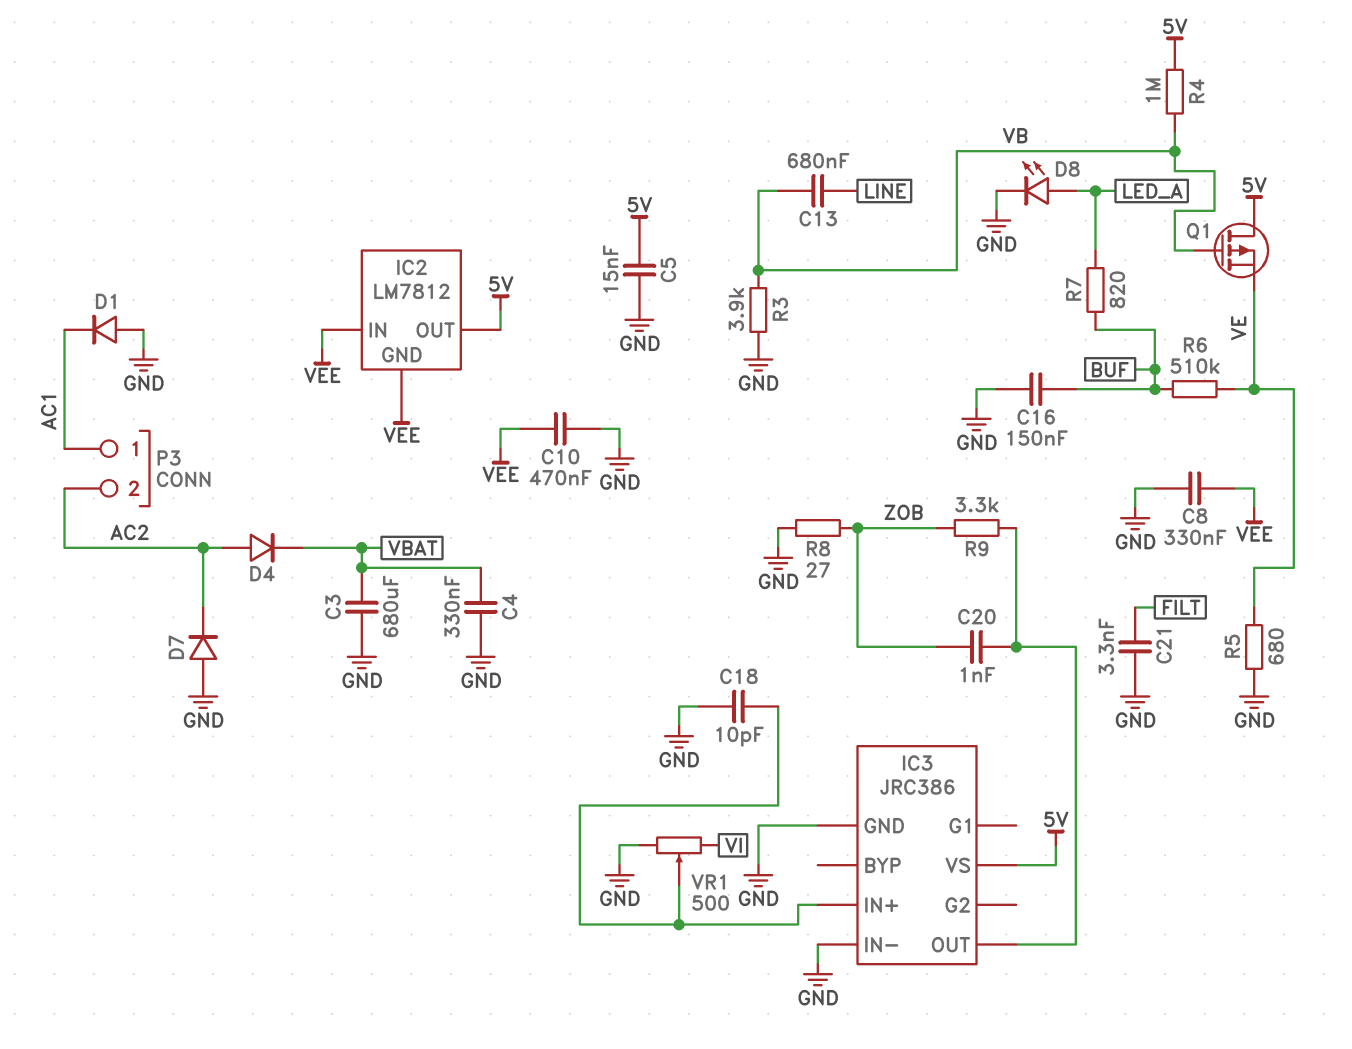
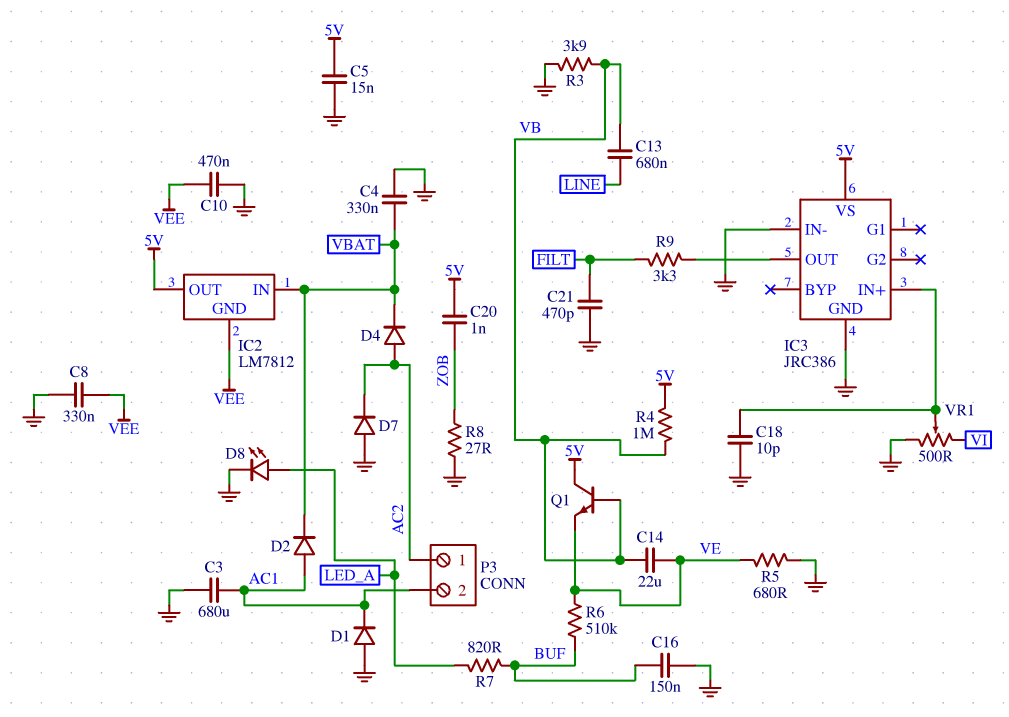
C3: 680uF (GND, VBAT) -> 680uF (AC1, GND)
C14: none -> 22uF (VB, VE)
C20: 1nF (IC3/OUT, ZOB) -> 1nF (5V, ZOB)
C21: 3.3nF (FILT, GND) -> 470pF (FILT, GND)
D2: none -> diode (A AC1, K VBAT)
IC2 pin IN: VEE -> VBAT
P3 pin 1: AC1 -> AC2
P3 pin 2: AC2 -> AC1
Q1: PMOS (G VB, D 5V, S VE) -> NPN (B VB, C 5V, E VE)
R9: 3.3k (IC3/OUT, ZOB) -> 3.3k (FILT, IC3/OUT)

